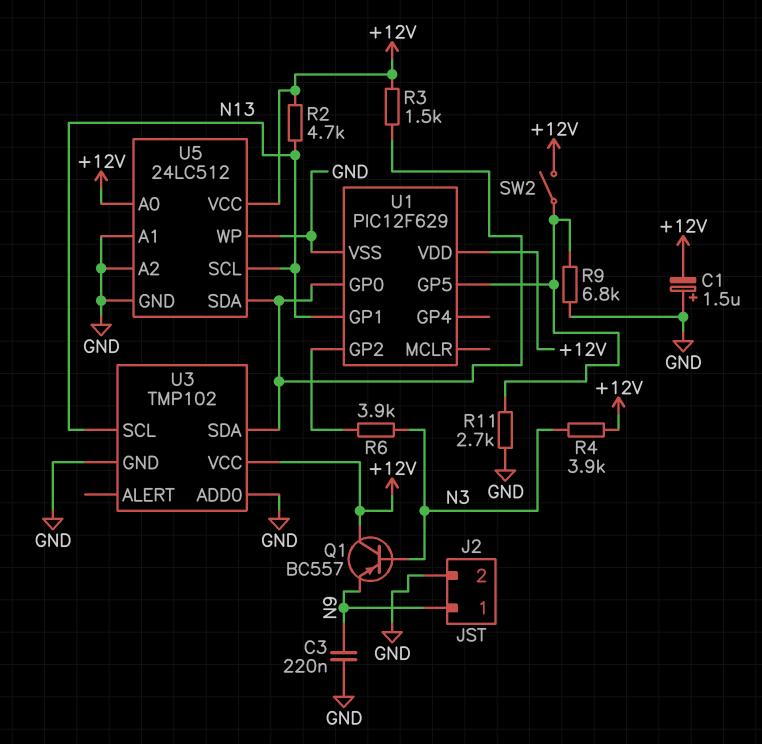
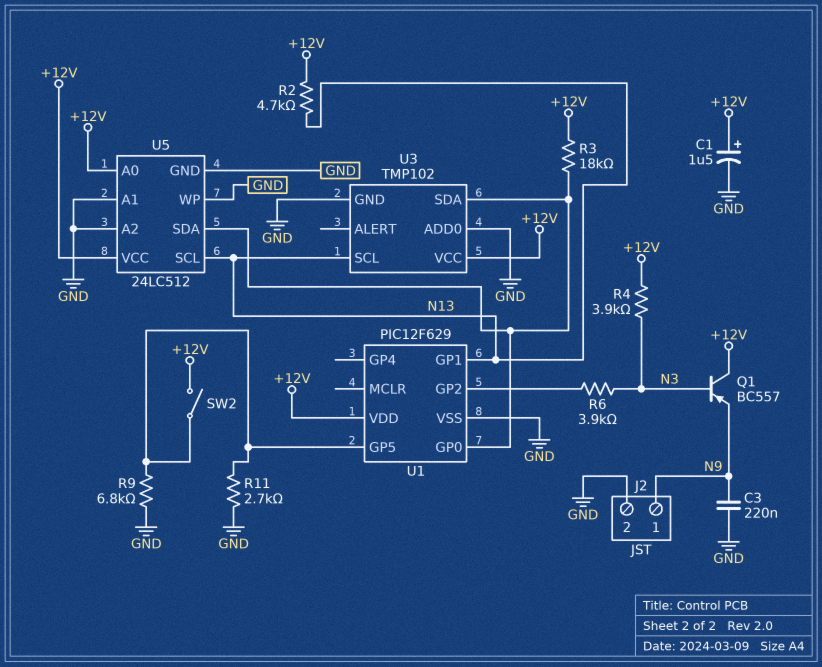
C1: 1.5uF (plus GND, minus +12V) -> 1.5uF (plus +12V, minus GND)
R3: 1.5k (+12V, U1/GP0) -> 18k (+12V, U1/GP0)

